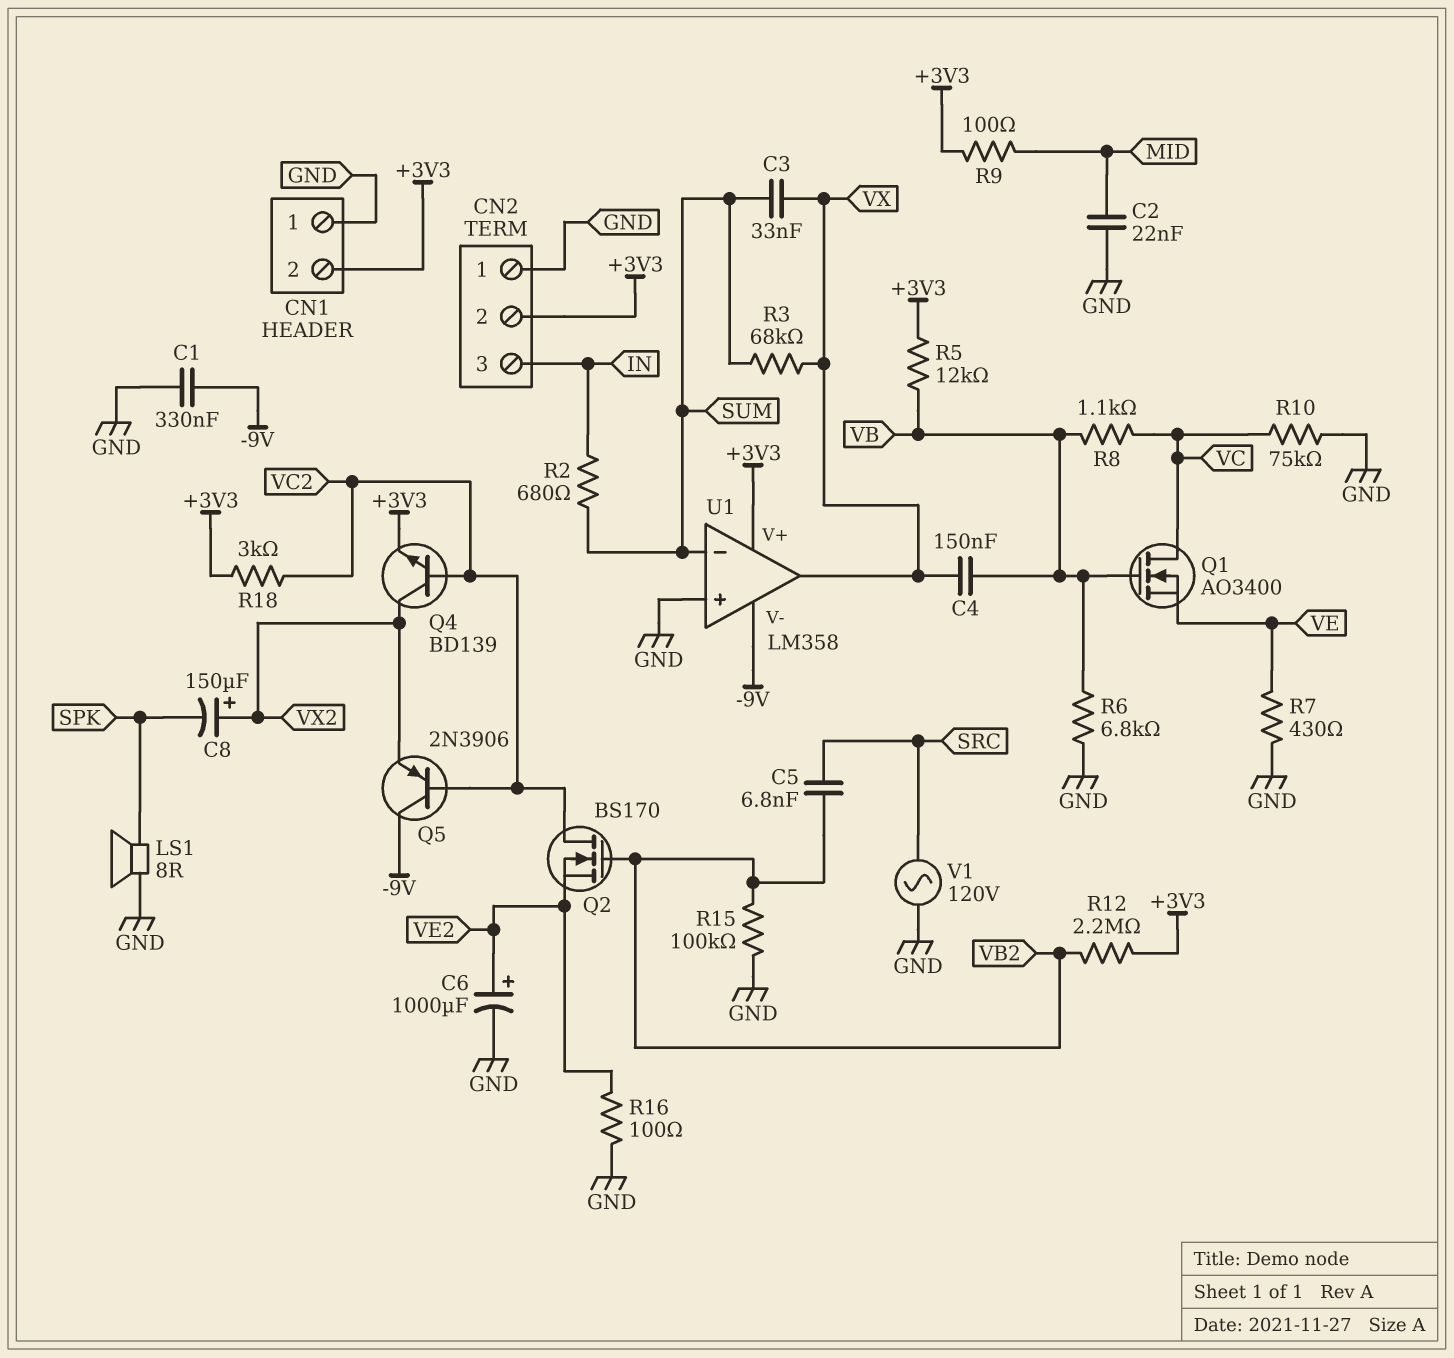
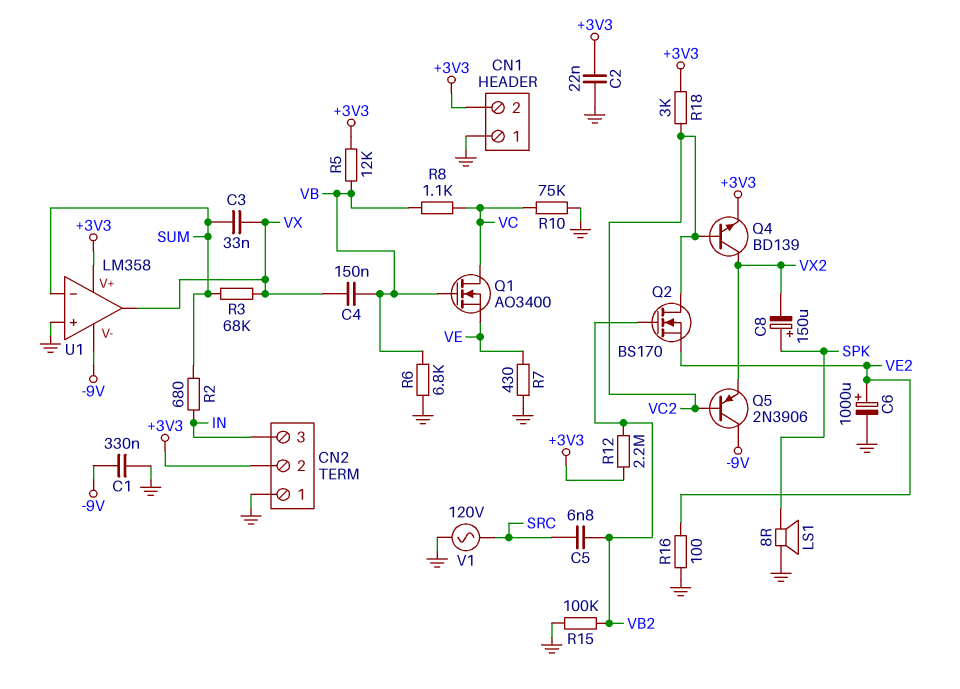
C2: 22nF (GND, MID) -> 22nF (+3V3, GND)
C8: 150uF (plus VX2, minus SPK) -> 150uF (plus SPK, minus VX2)
R9: 100 (+3V3, MID) -> none

